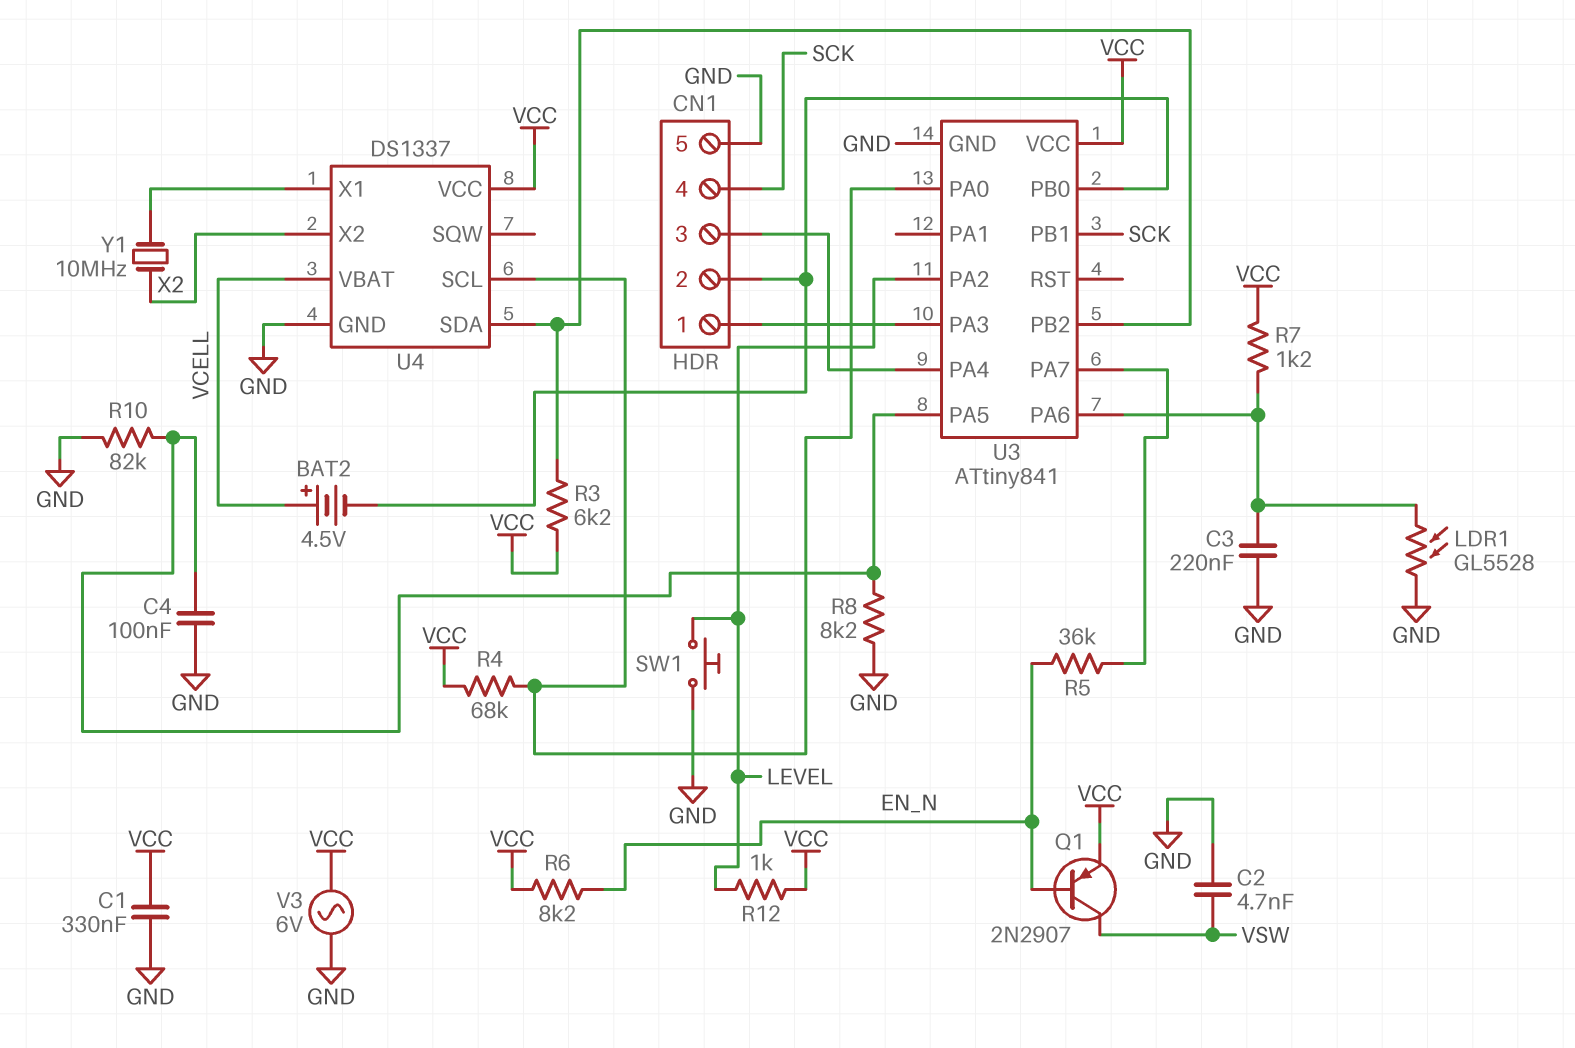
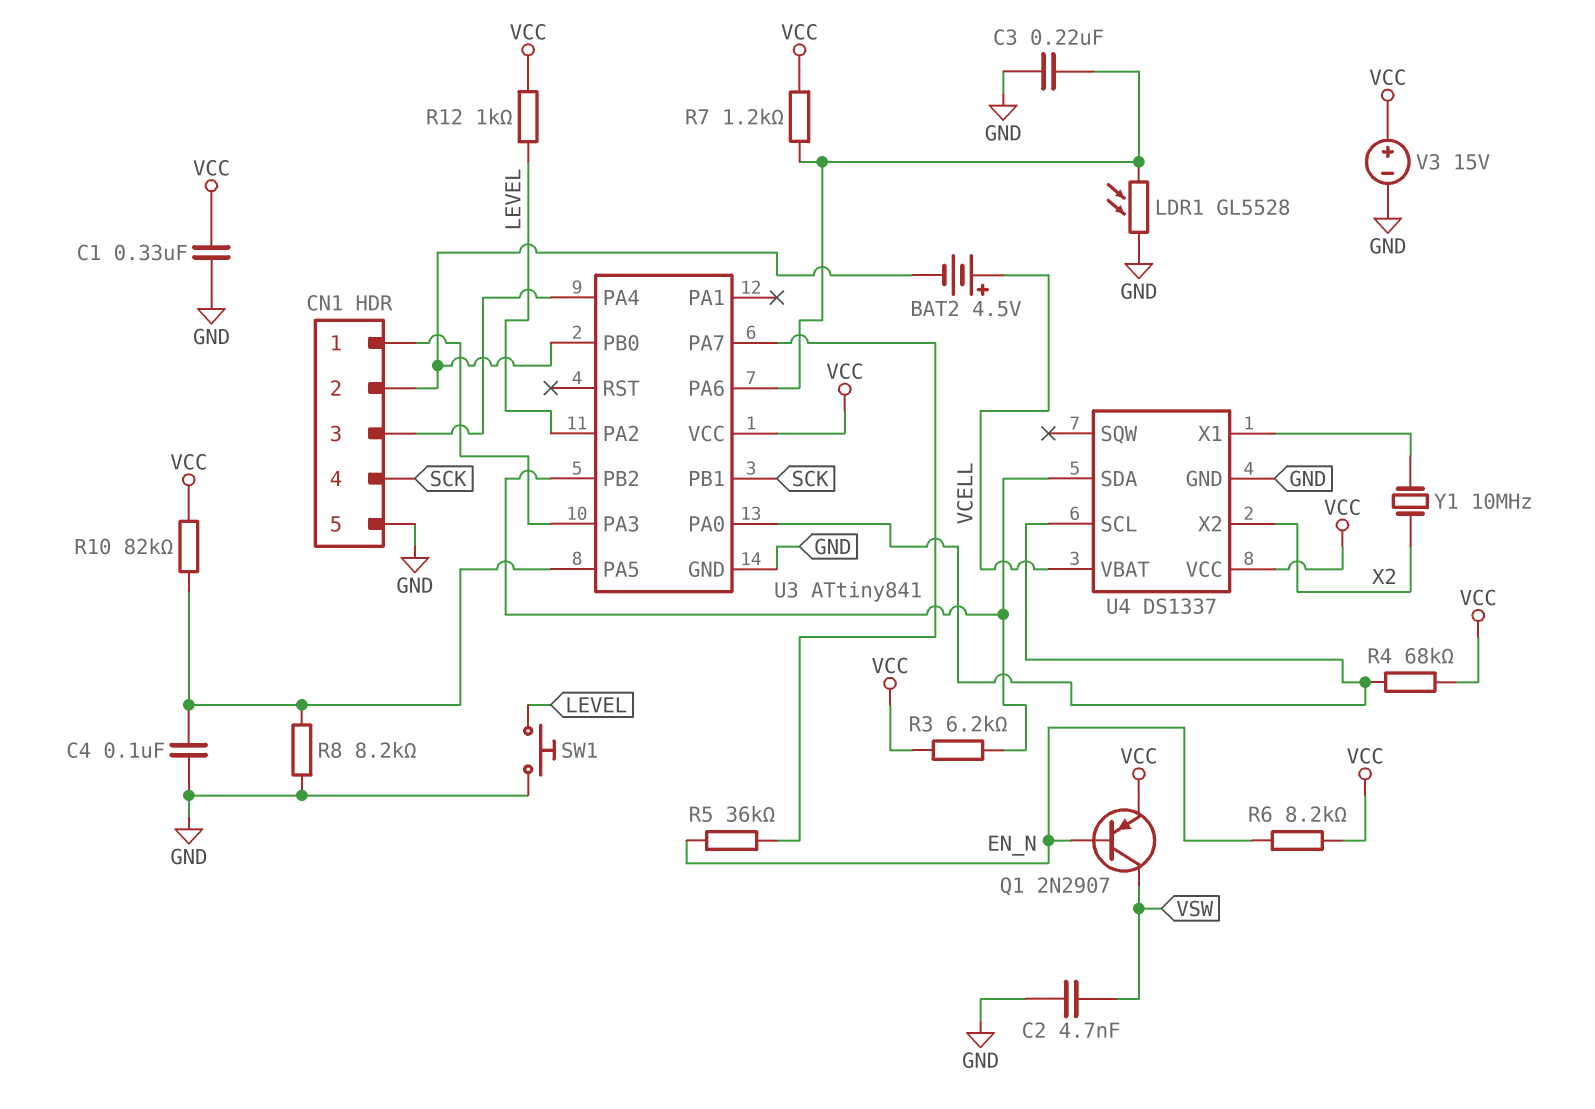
R10: 82k (GND, U3/PA5) -> 82k (U3/PA5, VCC)
V3: AC 6V (GND, VCC) -> 15V (plus VCC, minus GND)

